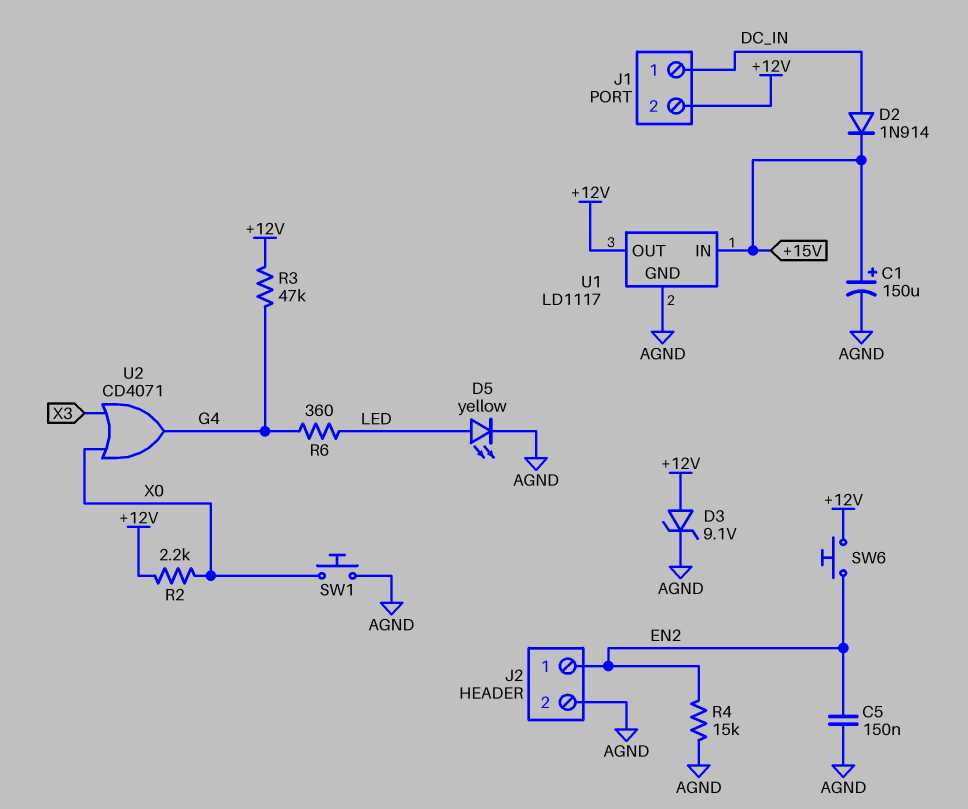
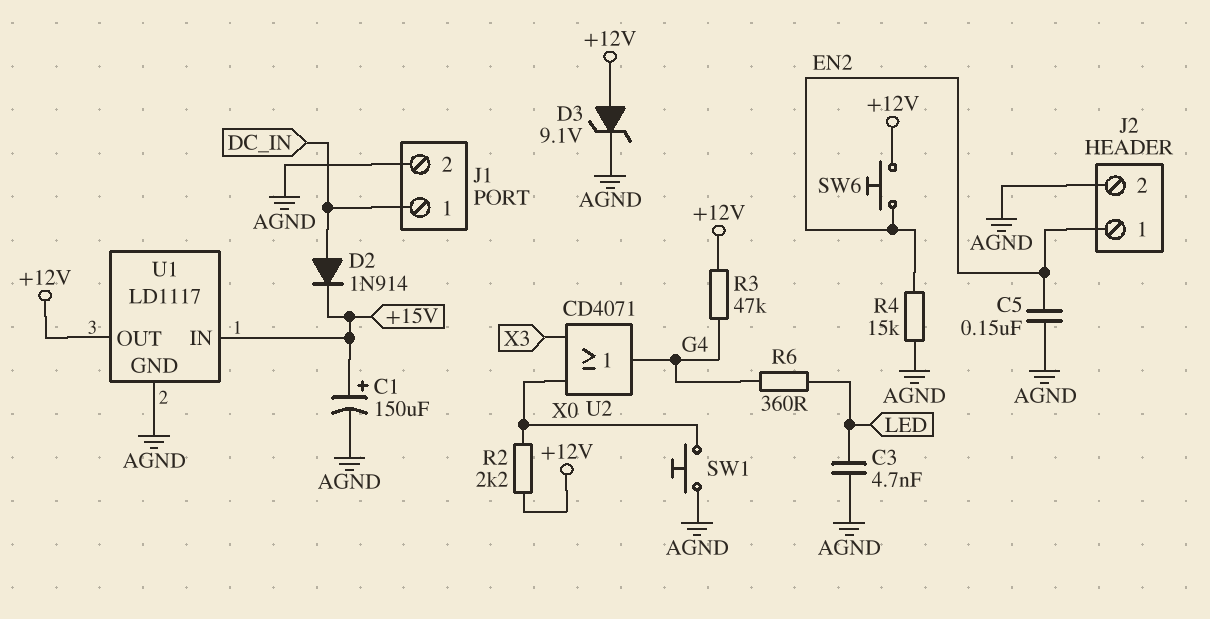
C3: none -> 4.7nF (AGND, LED)
D5: LED yellow (A LED, K AGND) -> none
J1 pin 2: +12V -> AGND

